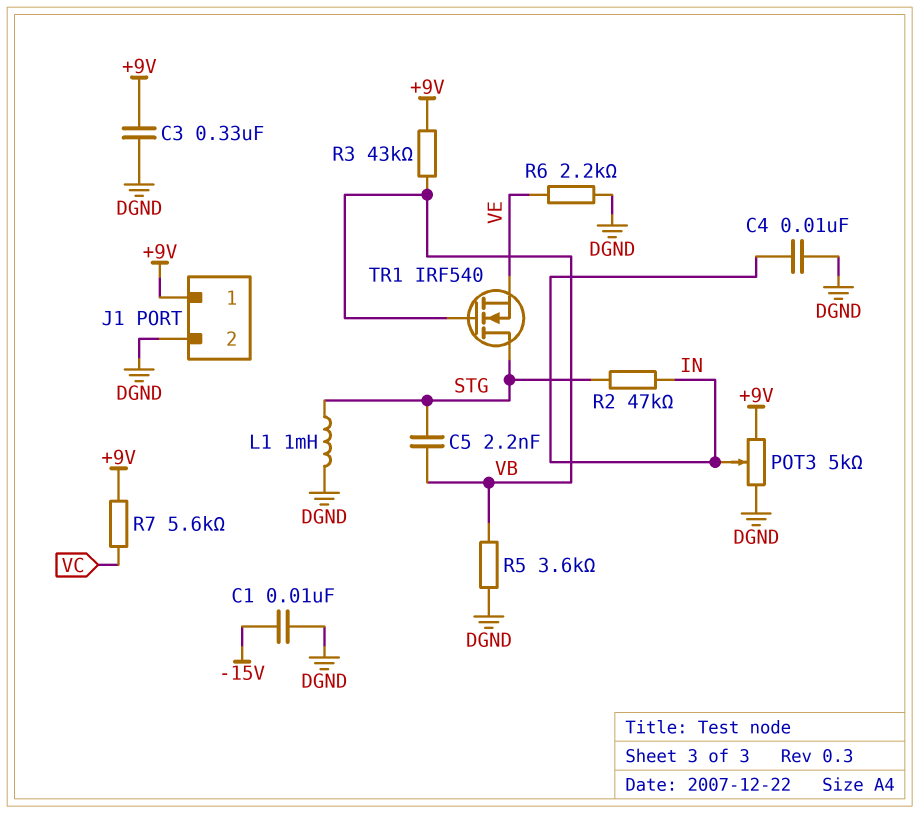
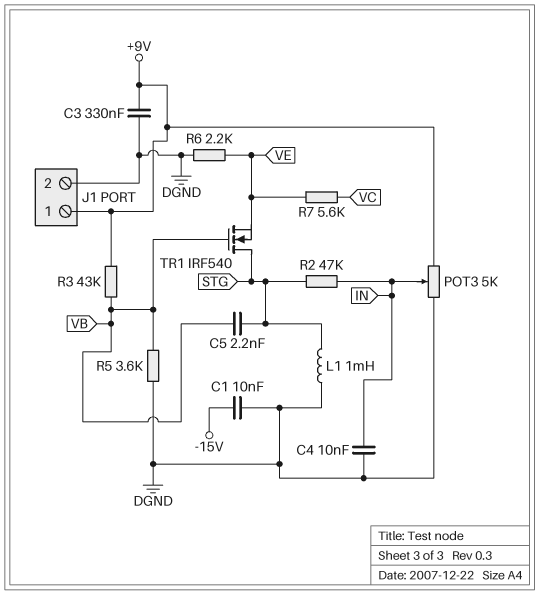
R7: 5.6k (+9V, VC) -> 5.6k (VC, VE)

